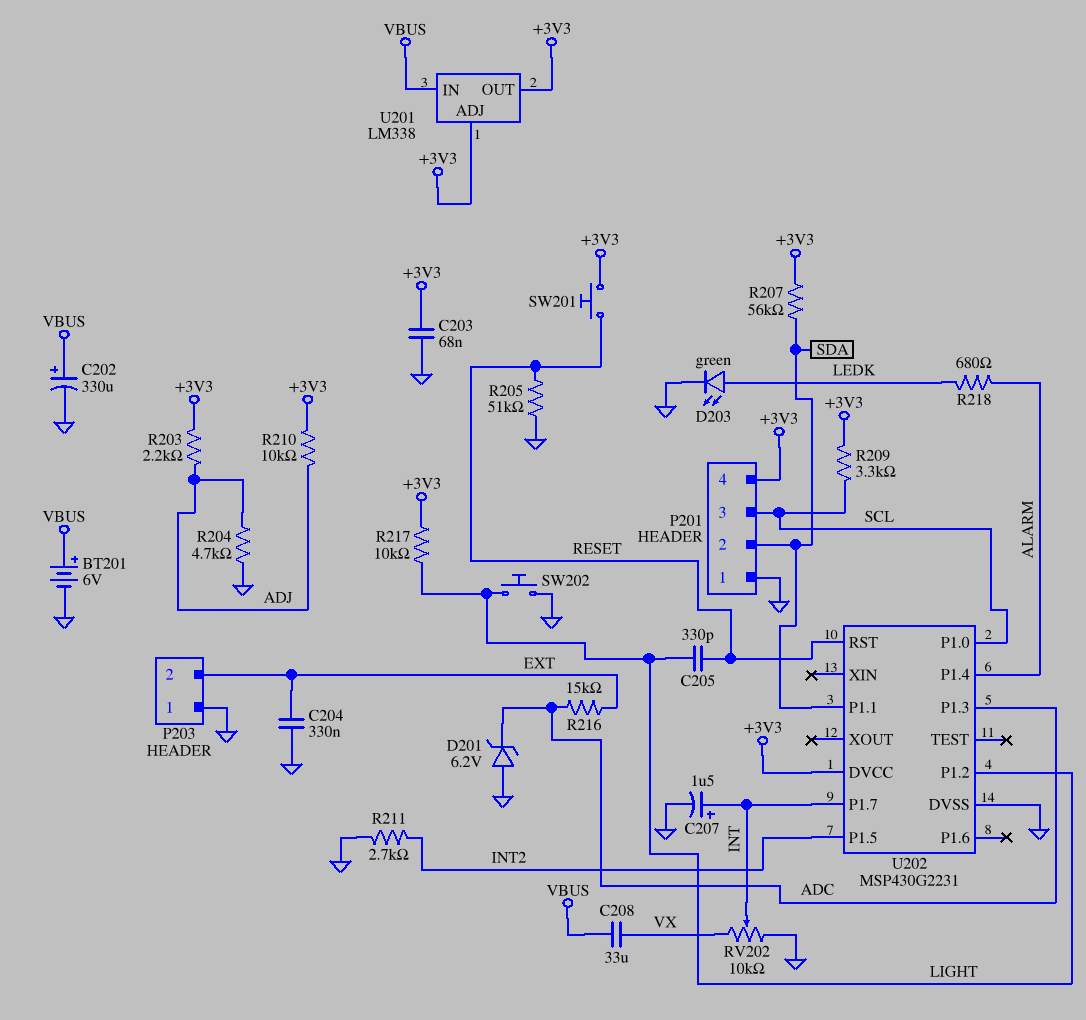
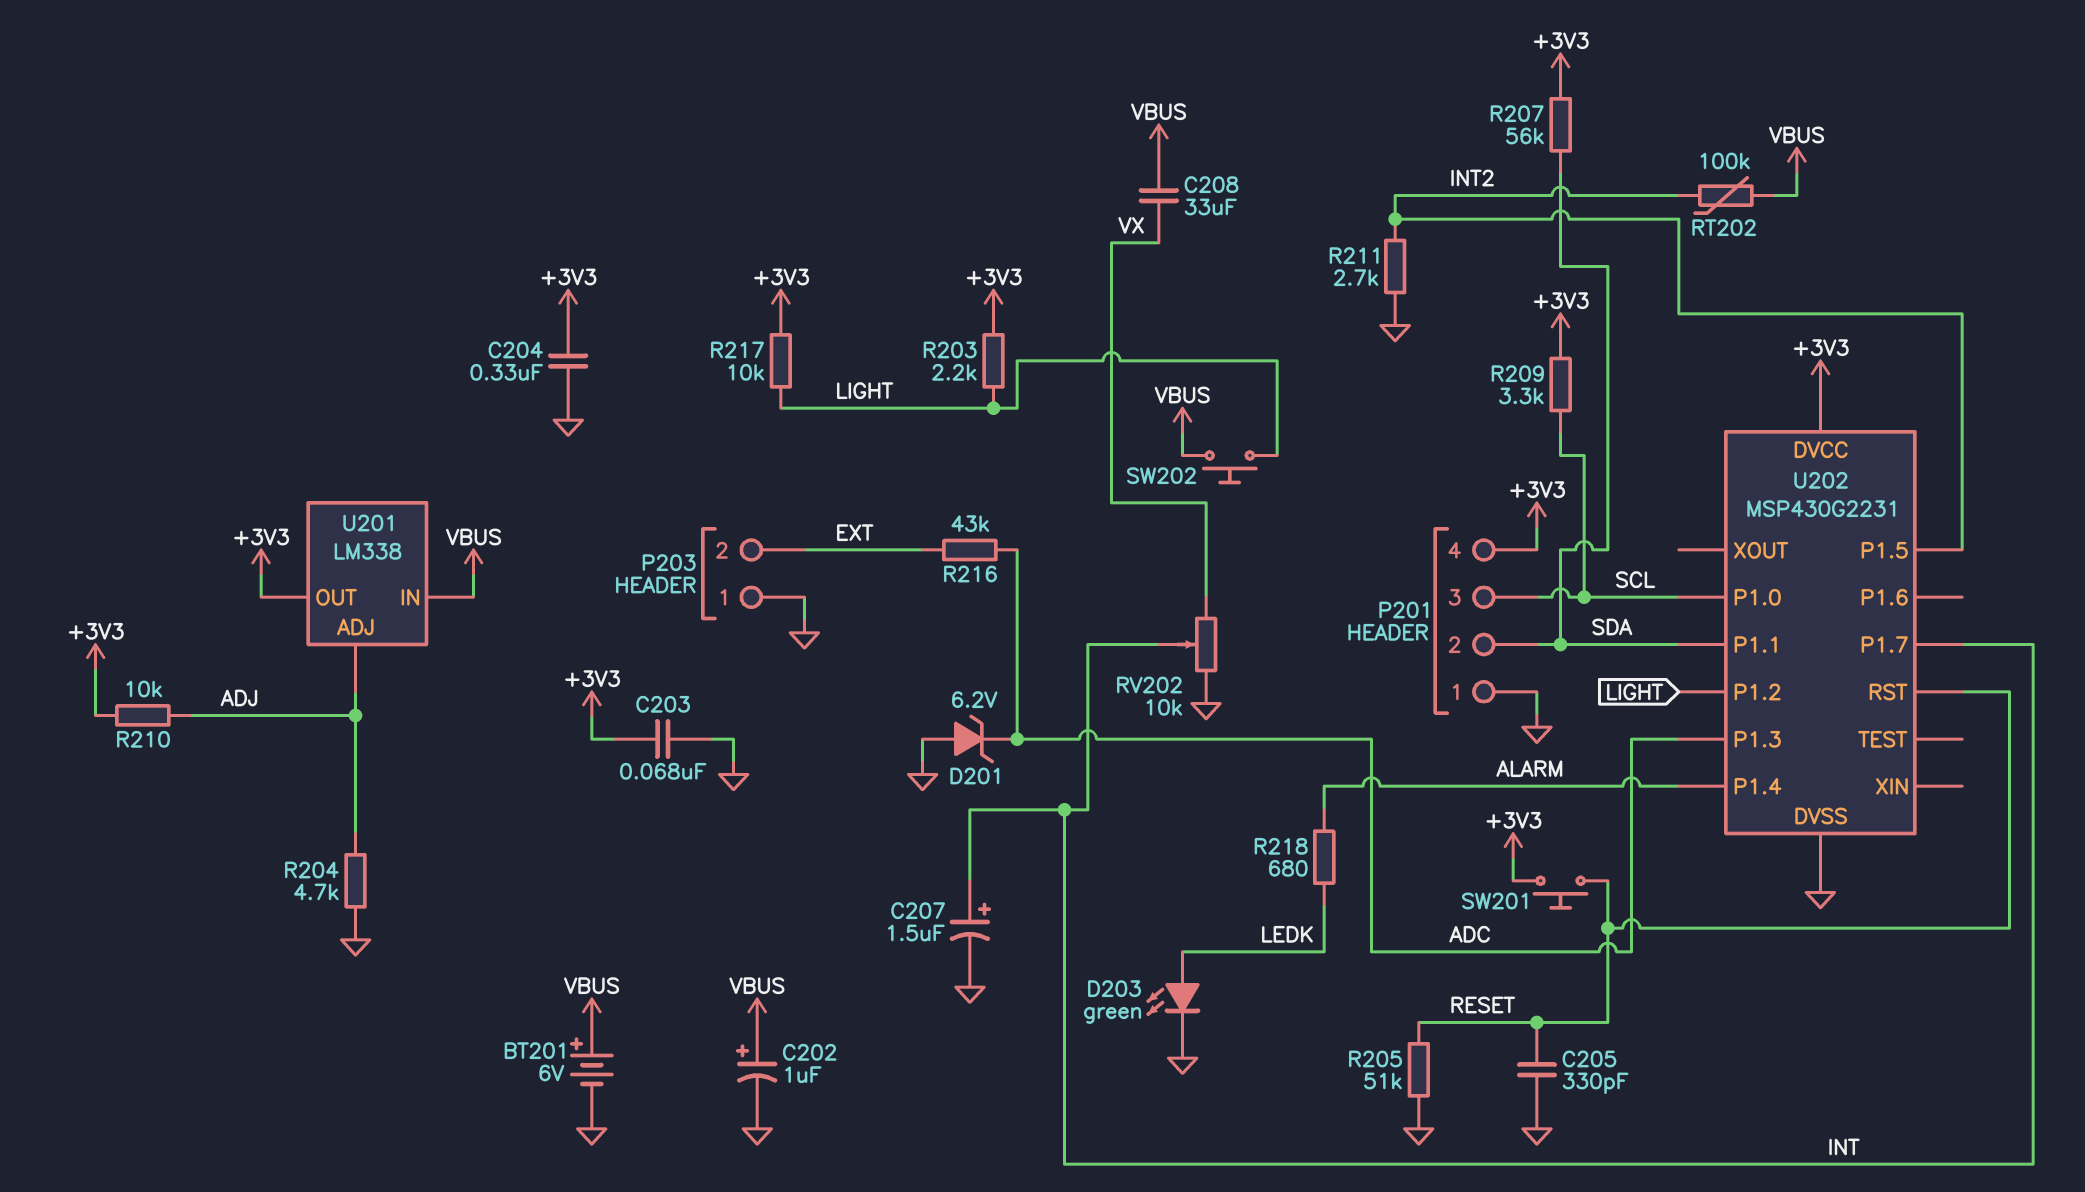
C202: 330uF (plus VBUS, minus GND) -> 1uF (plus VBUS, minus GND)
C204: 330nF (EXT, GND) -> 330nF (+3V3, GND)
C205: 330pF (LIGHT, RESET) -> 330pF (GND, RESET)
R203: 2.2k (+3V3, ADJ) -> 2.2k (+3V3, LIGHT)
R216: 15k (ADC, EXT) -> 43k (ADC, EXT)
RT202: none -> 100k (INT2, VBUS)
SW202: button (GND, LIGHT) -> button (LIGHT, VBUS)
U201 pin ADJ: +3V3 -> ADJ

